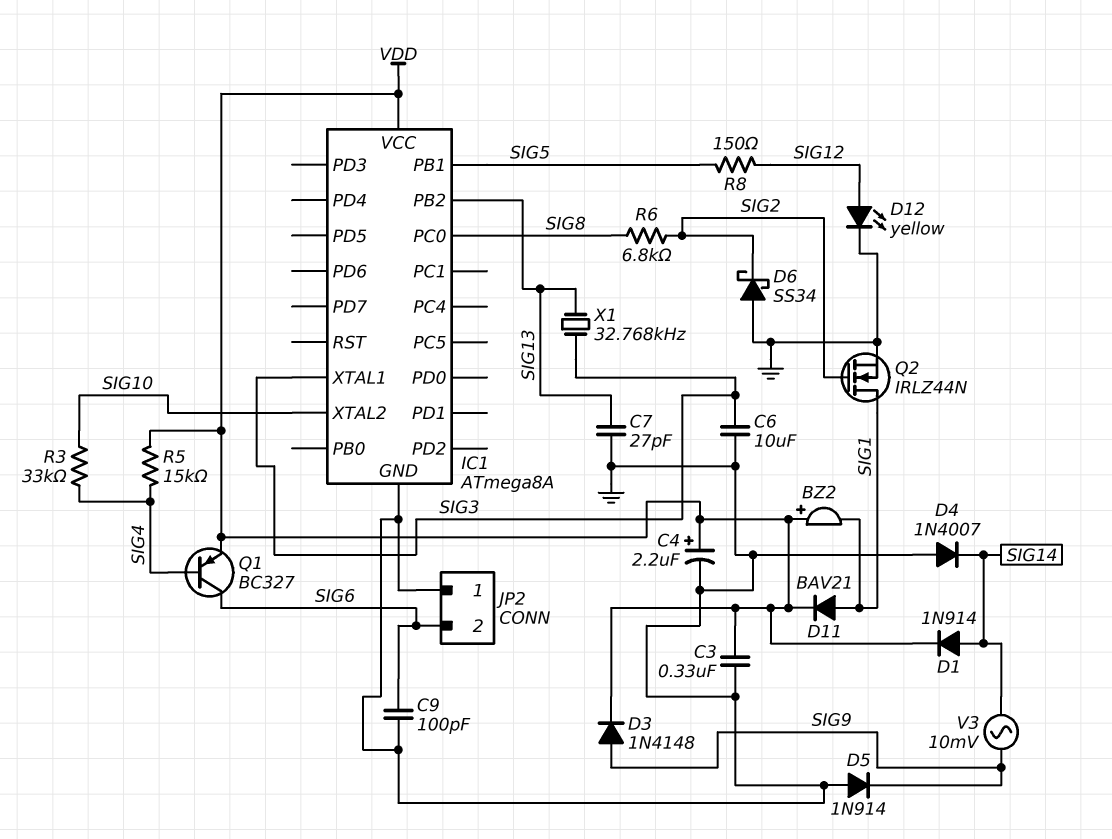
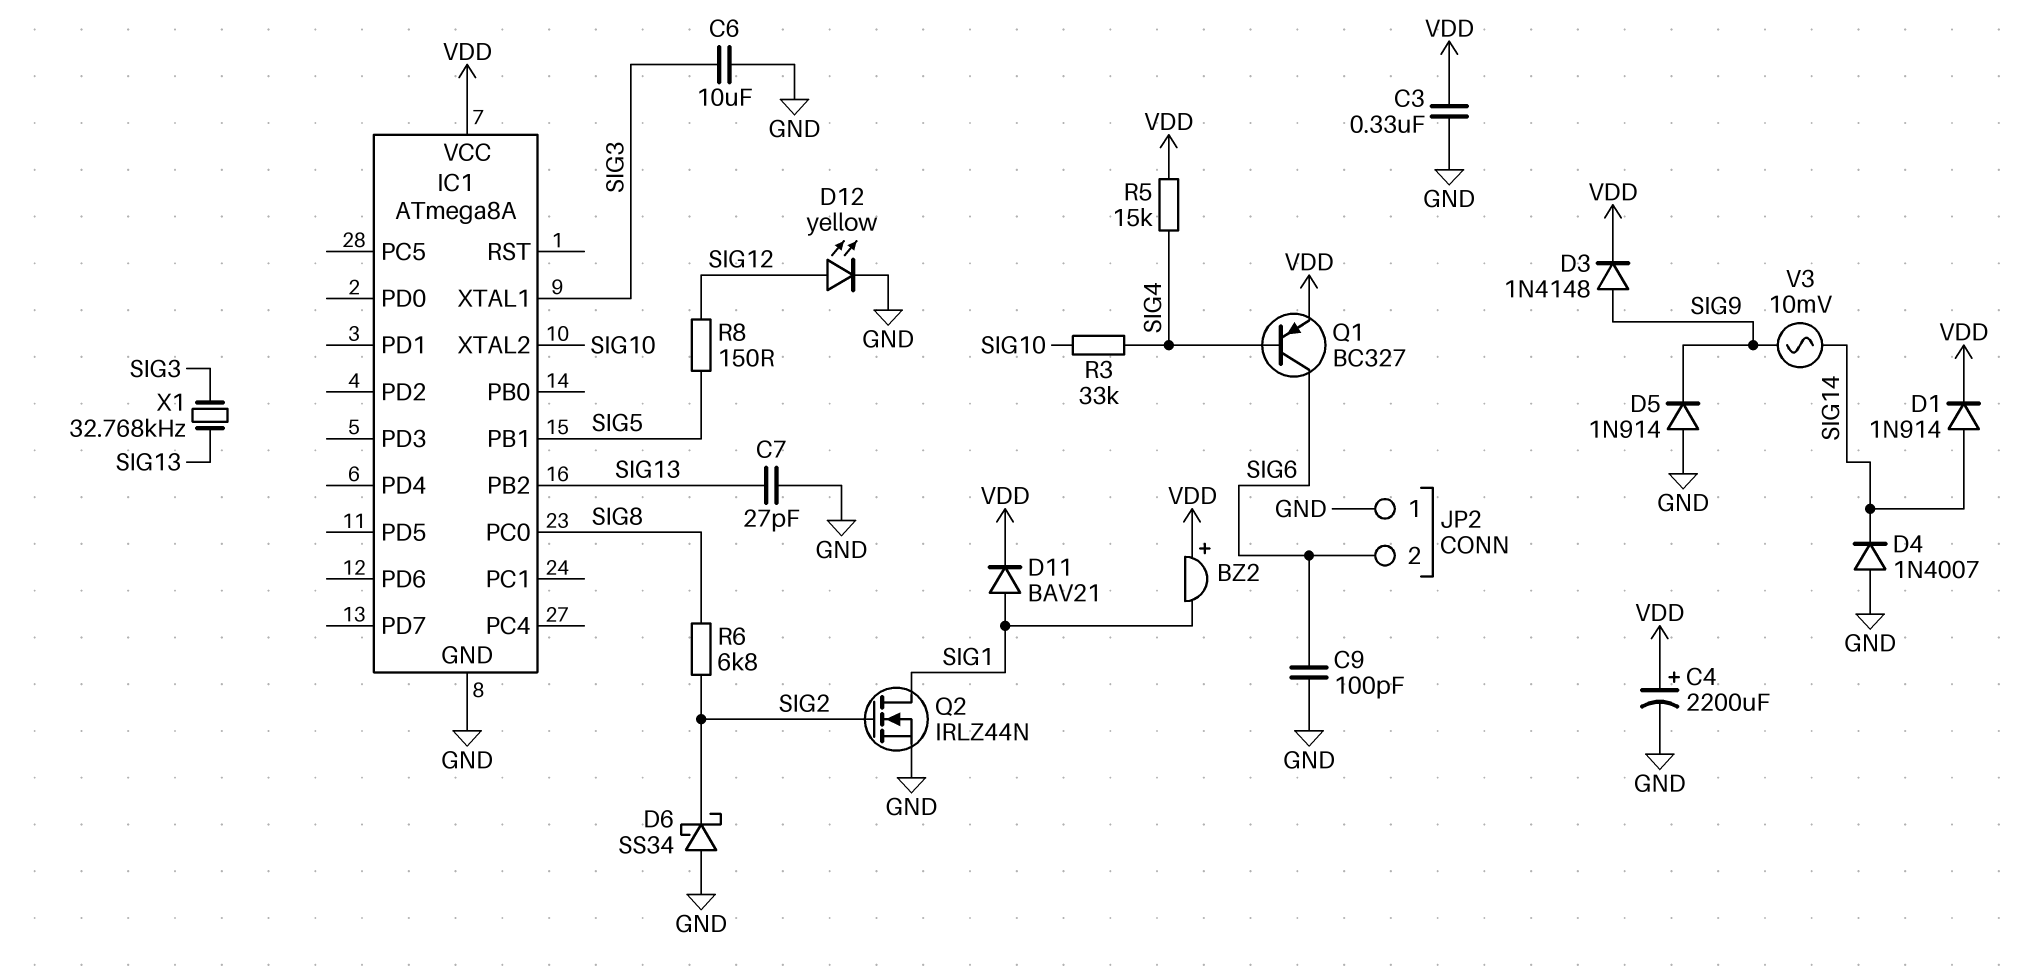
C4: 2.2uF (plus VDD, minus GND) -> 2200uF (plus VDD, minus GND)

